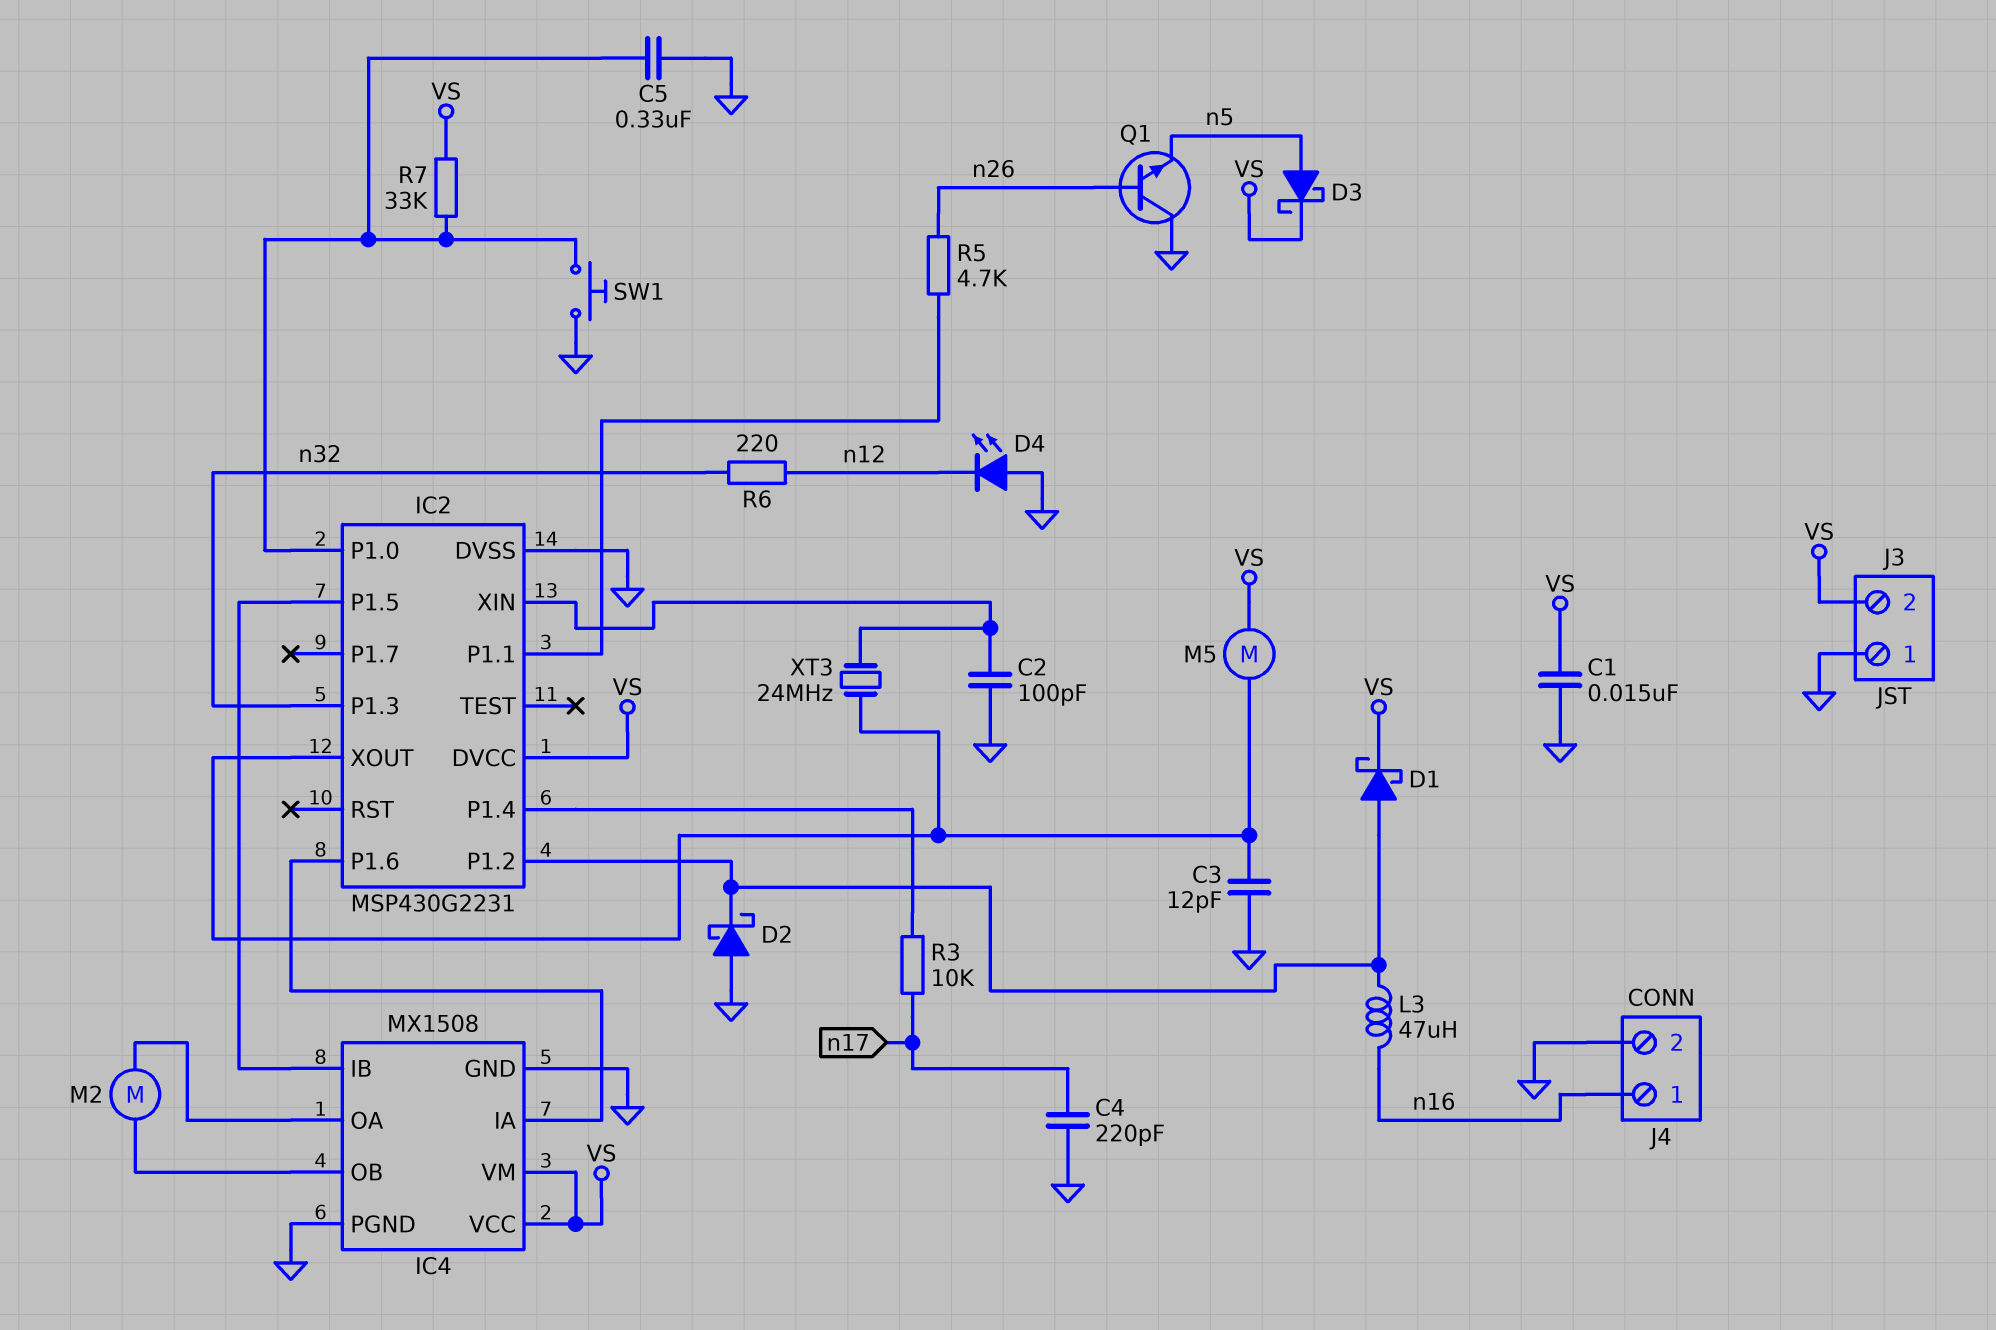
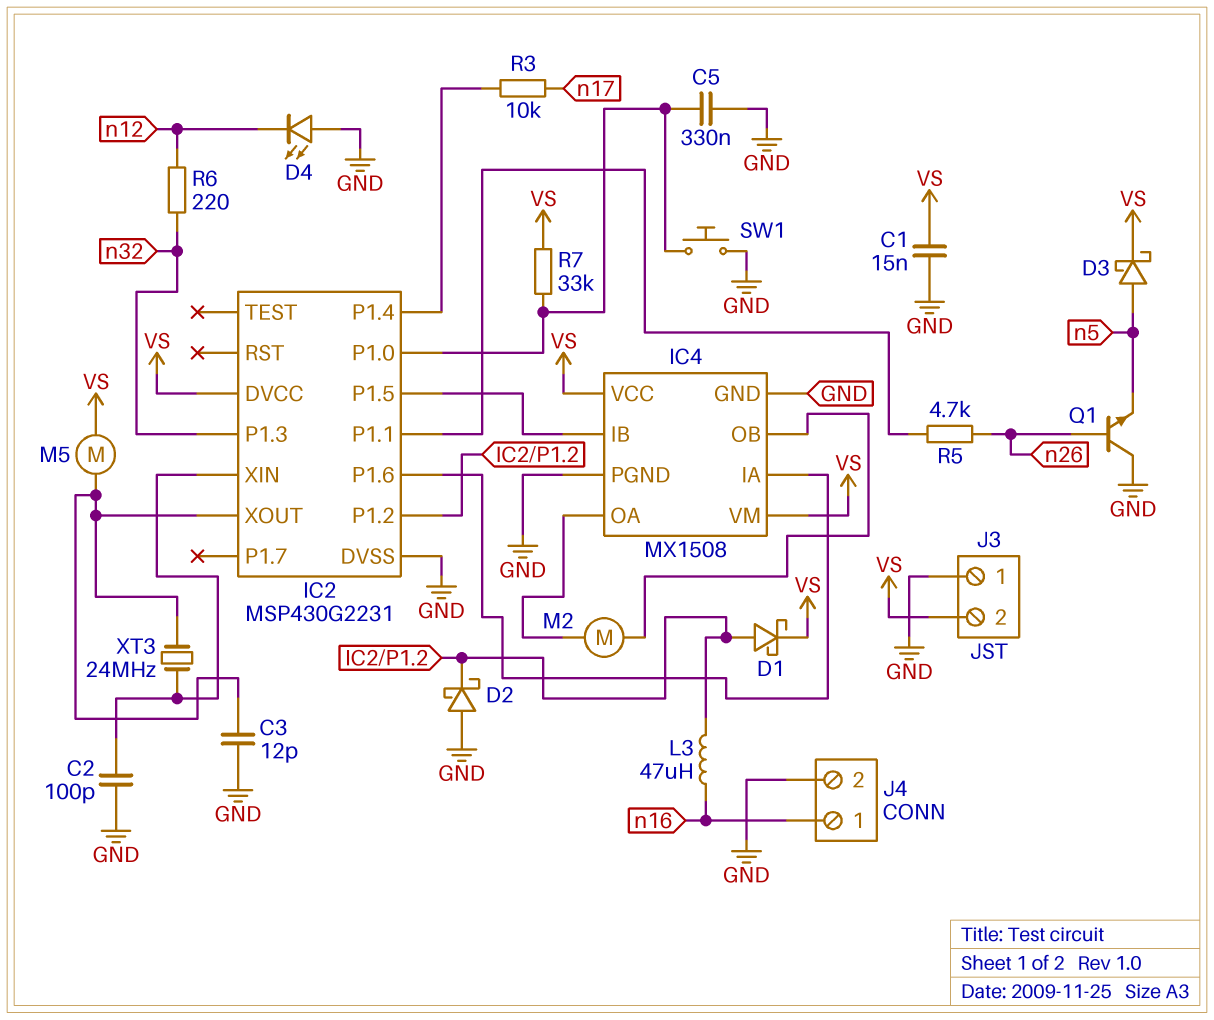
C4: 220pF (GND, n17) -> none

